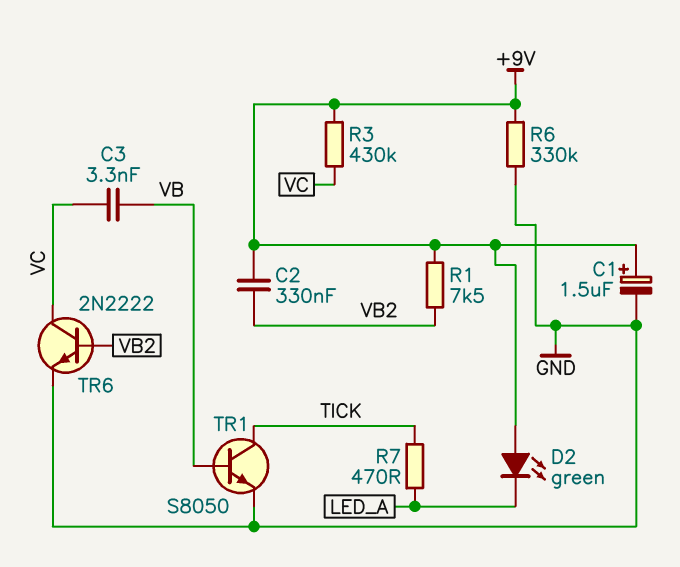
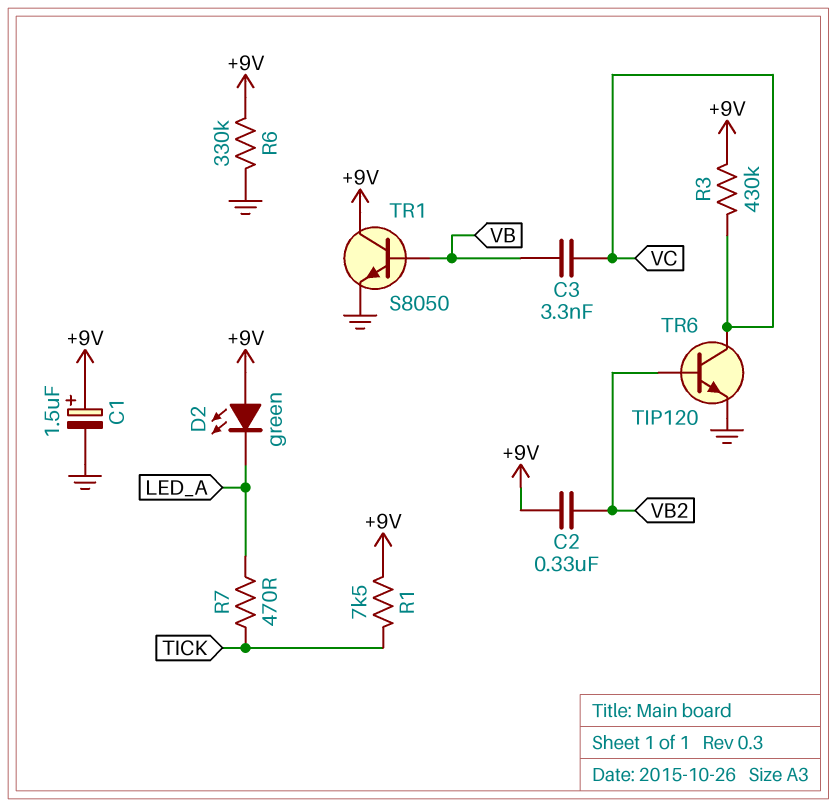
R1: 7.5k (+9V, VB2) -> 7.5k (+9V, TICK)
TR1: NPN S8050 (B VB, C TICK, E GND) -> NPN S8050 (B VB, C +9V, E GND)
TR6: NPN 2N2222 (B VB2, C VC, E GND) -> NPN TIP120 (B VB2, C VC, E GND)

